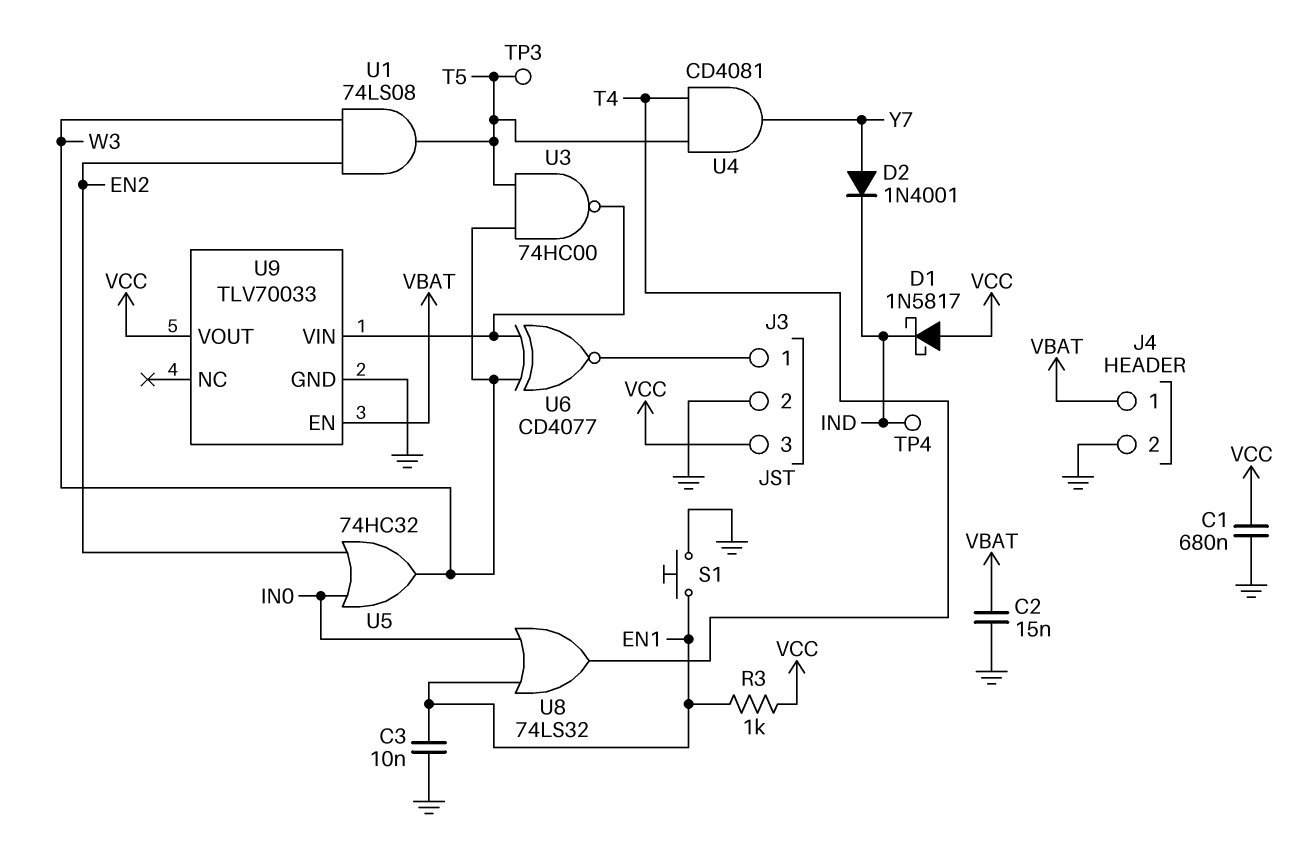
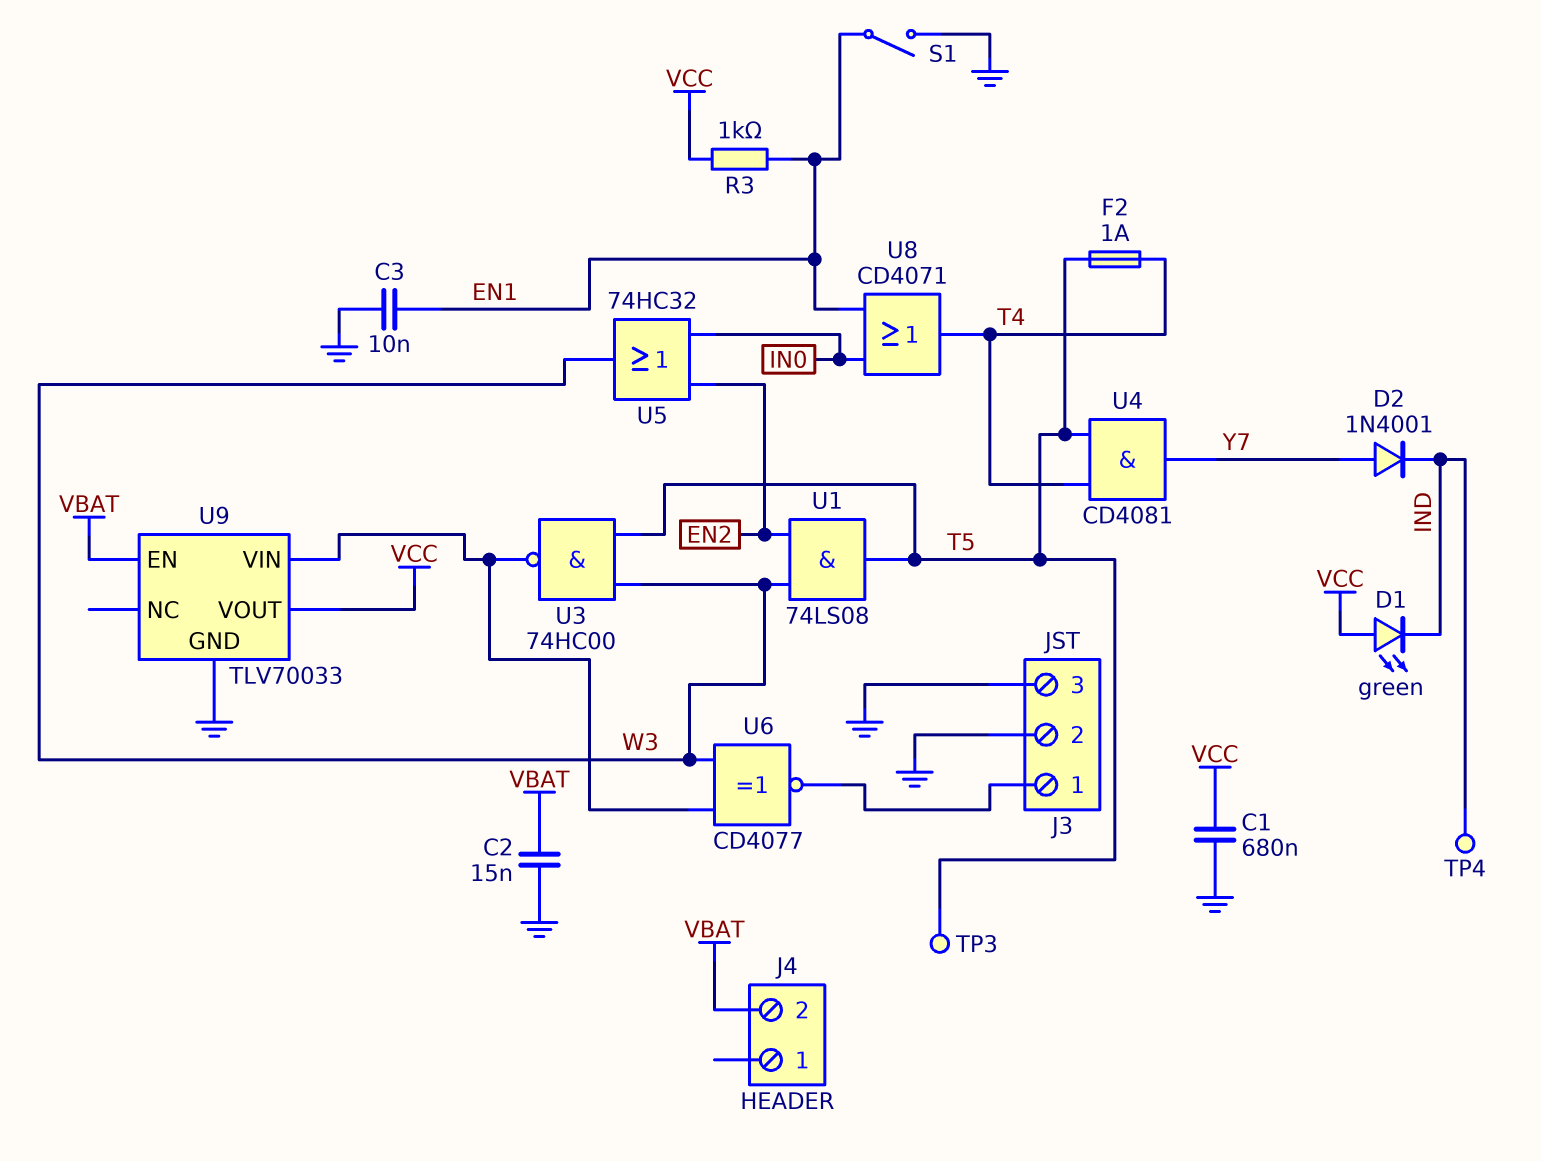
D1: schottky 1N5817 (A VCC, K IND) -> LED green (A VCC, K IND)
F2: none -> 1A (T4, T5)
J3 pin 3: VCC -> GND
J4 pin 1: VBAT -> none
J4 pin 2: GND -> VBAT
S1: button (EN1, GND) -> switch (EN1, GND)
U8: OR 74LS32 (in EN1, in IN0, out T4) -> OR CD4071 (in EN1, in IN0, out T4)

